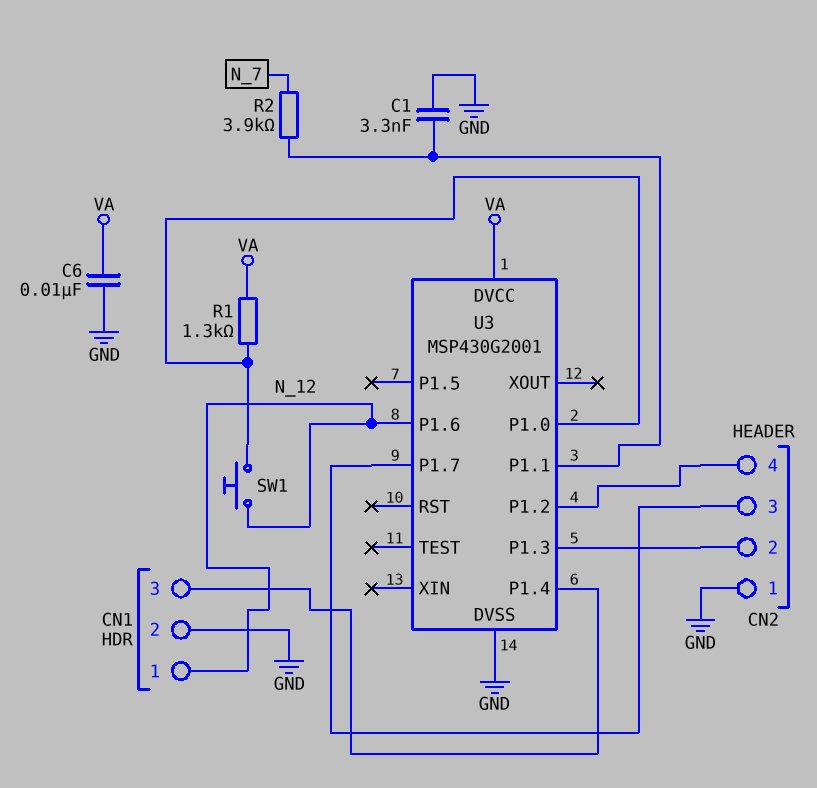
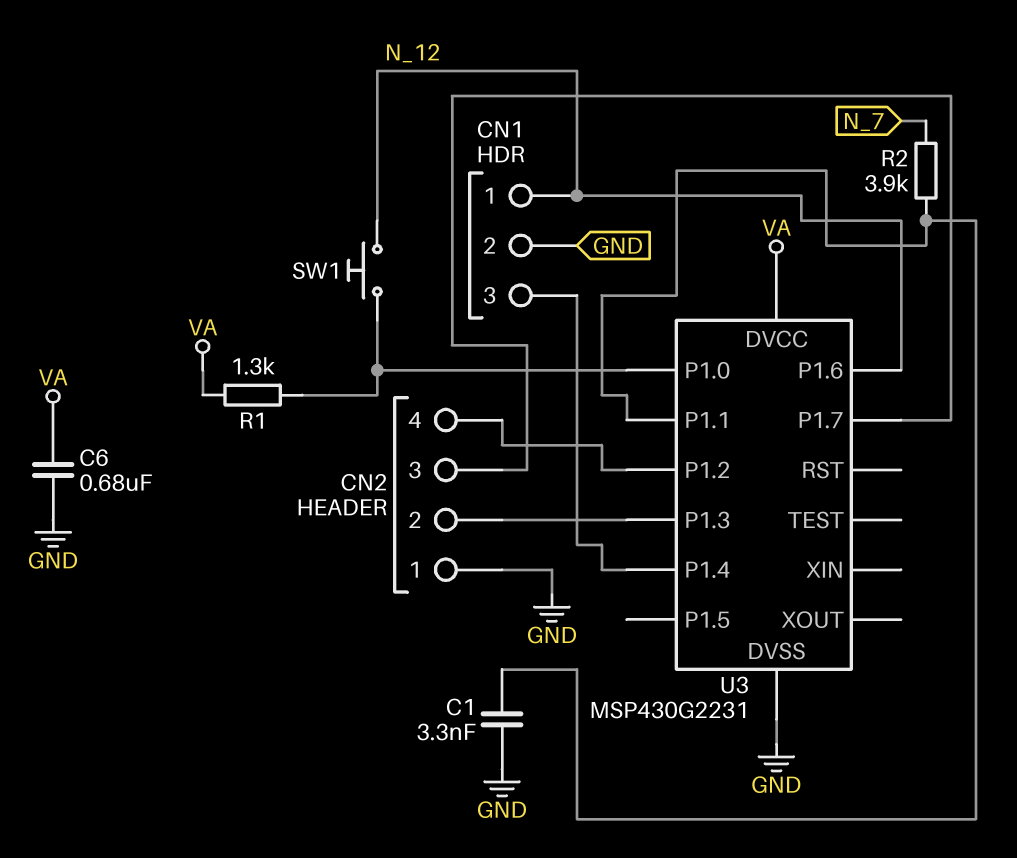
C6: 10nF (GND, VA) -> 680nF (GND, VA)
U3: MSP430G2001 -> MSP430G2231

